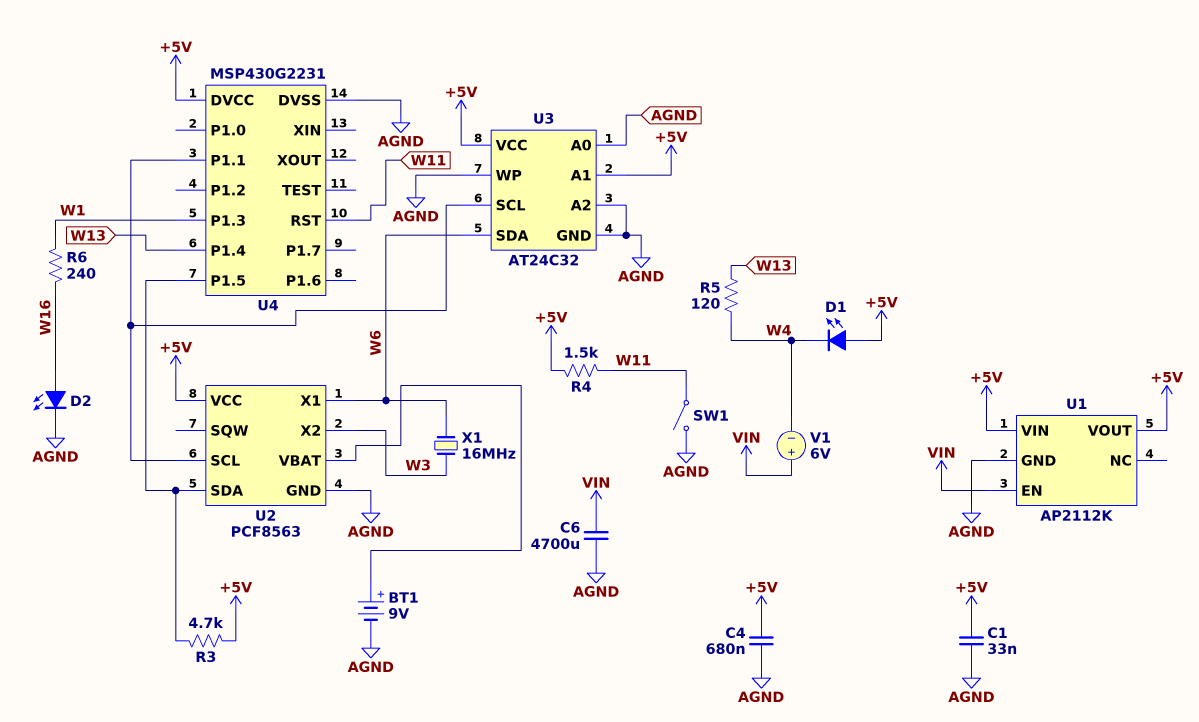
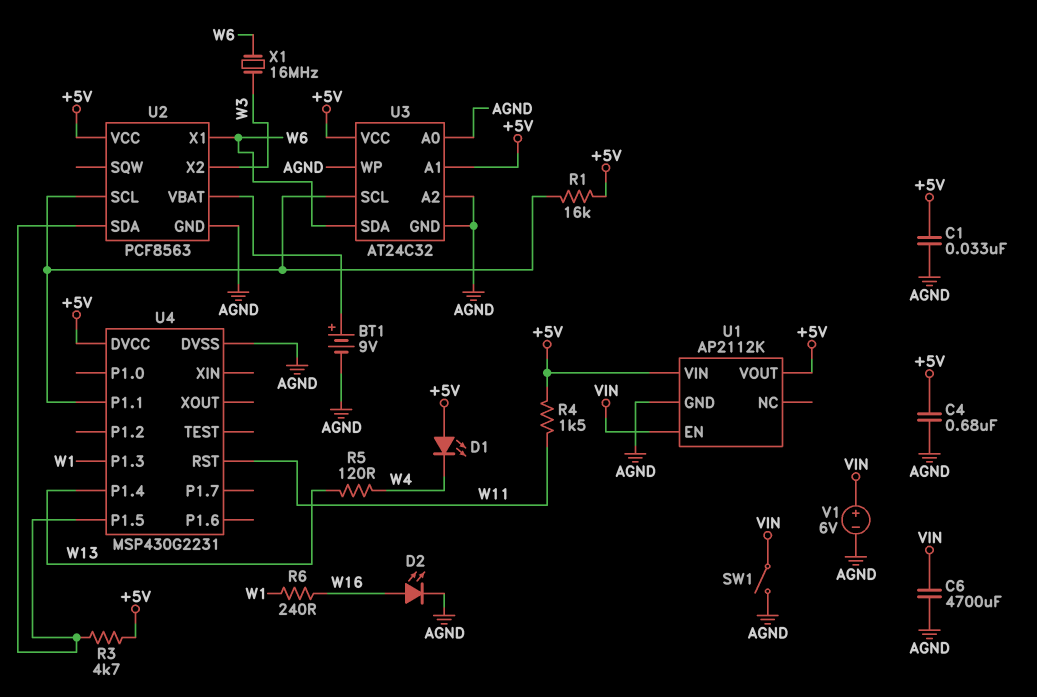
R1: none -> 16k (+5V, U2/SCL)
SW1: switch (AGND, W11) -> switch (AGND, VIN)
V1: 6V (plus VIN, minus W4) -> 6V (plus VIN, minus AGND)

